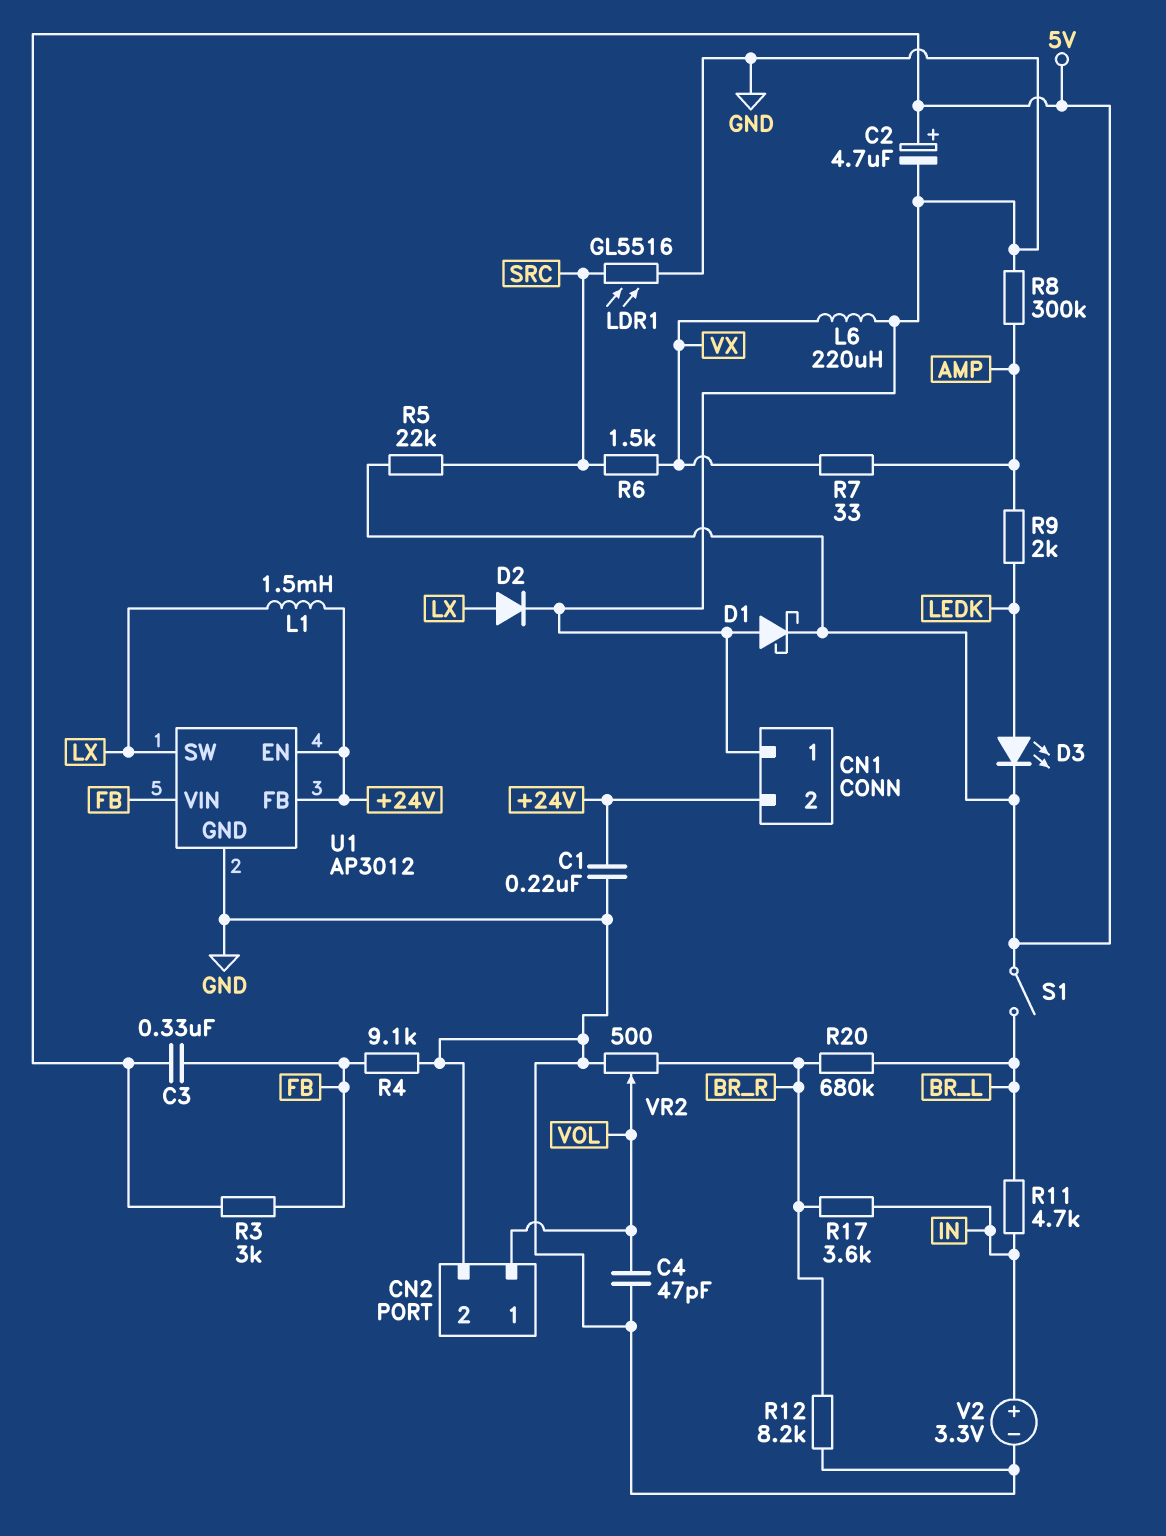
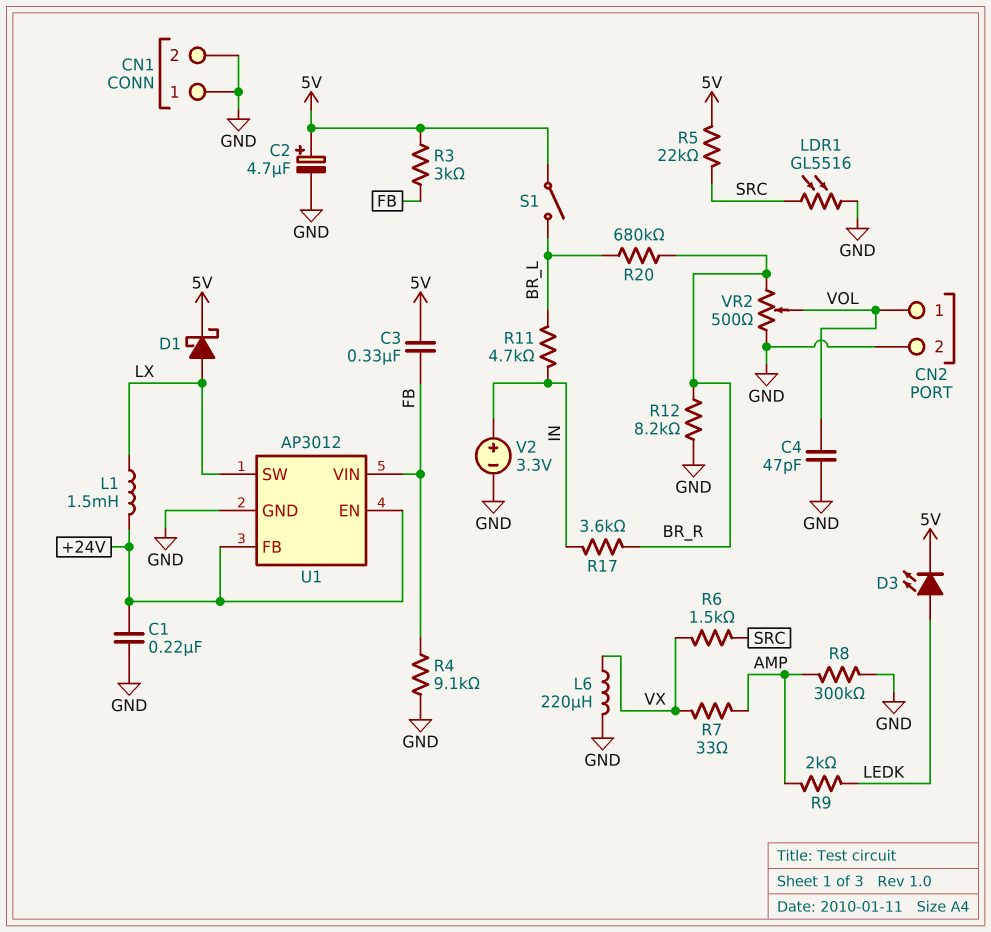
CN1 pin 2: +24V -> GND
D1: schottky (A GND, K 5V) -> schottky (A LX, K 5V)
D2: diode (A LX, K GND) -> none

